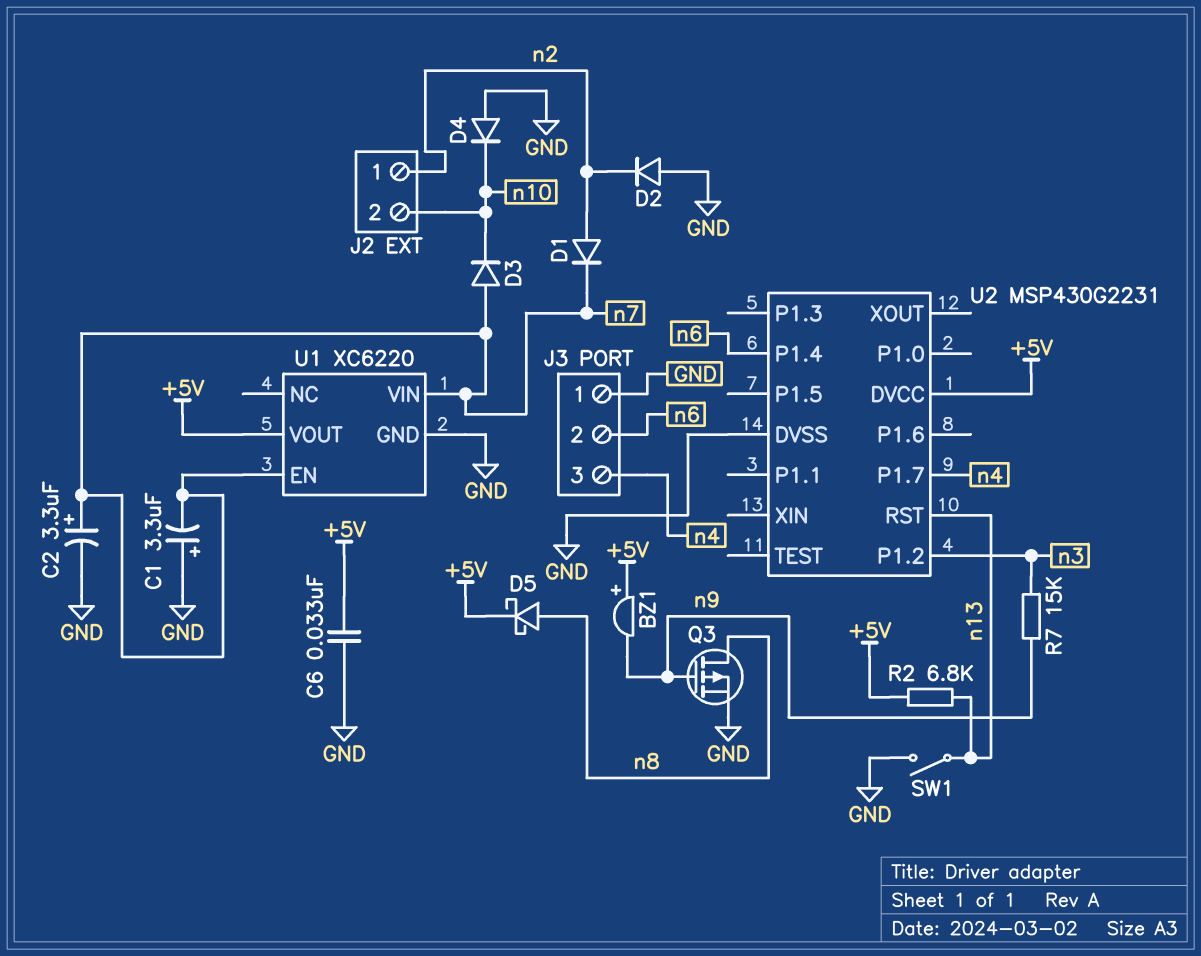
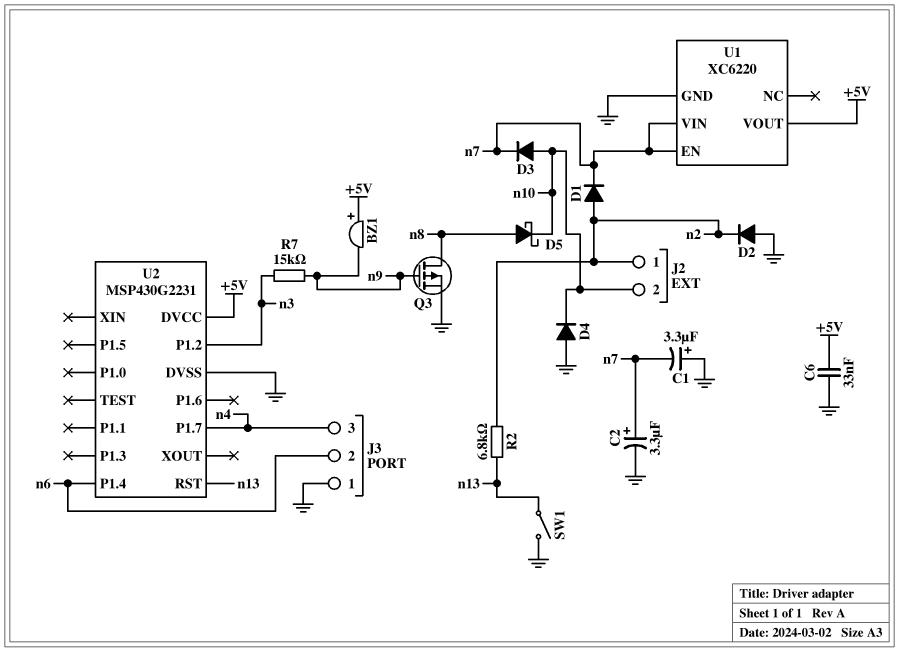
D3: diode (A n7, K n10) -> diode (A n10, K n7)
D5: schottky (A n8, K +5V) -> schottky (A n8, K n10)
R2: 6.8k (+5V, n13) -> 6.8k (n2, n13)

